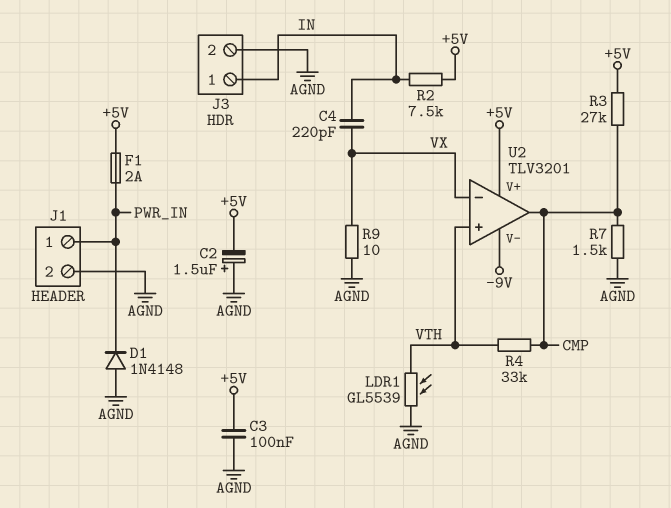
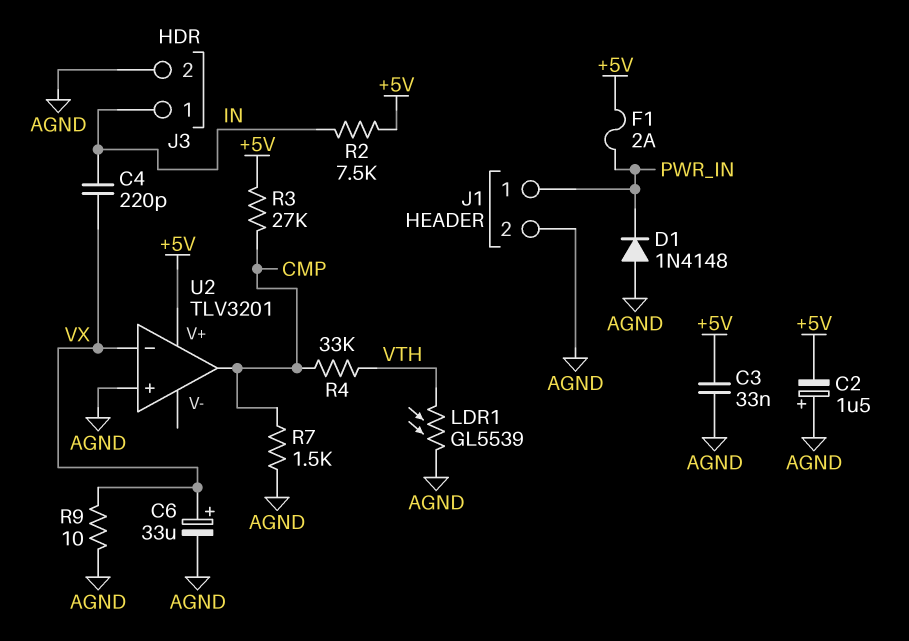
C3: 100nF (+5V, AGND) -> 33nF (+5V, AGND)
C6: none -> 33uF (plus VX, minus AGND)
U2 pin V-: -9V -> none
U2 pin in+: VTH -> AGND

